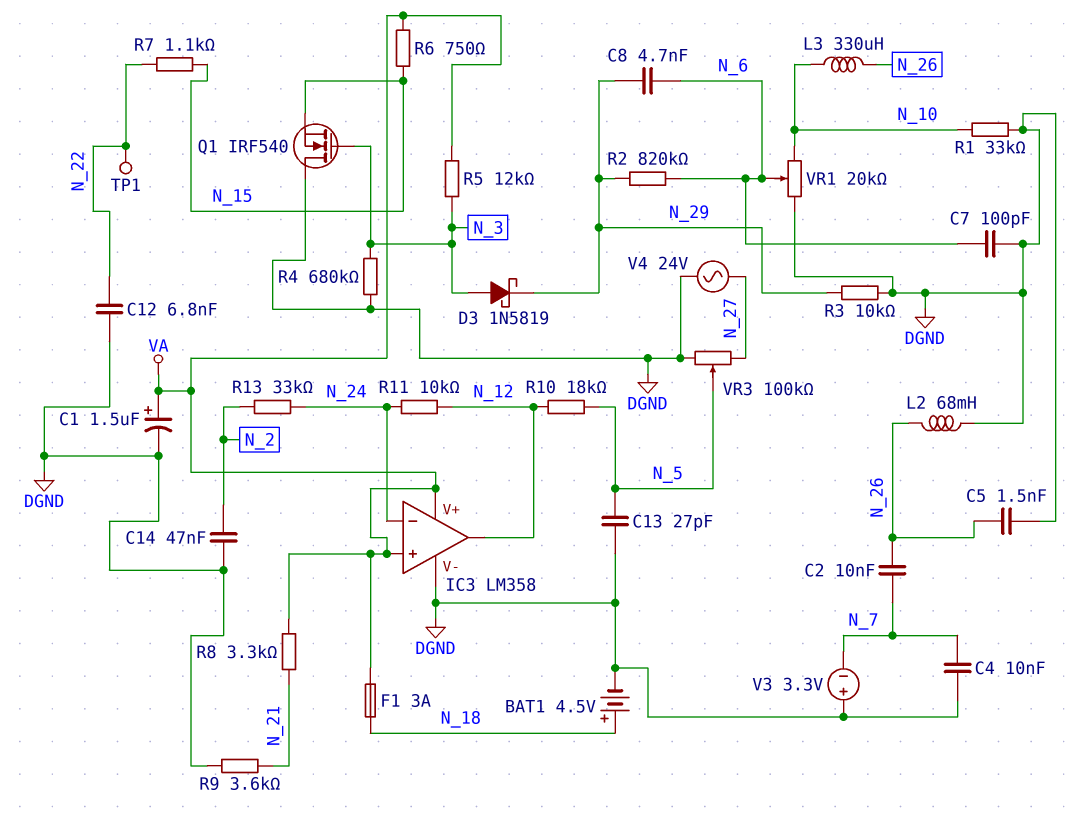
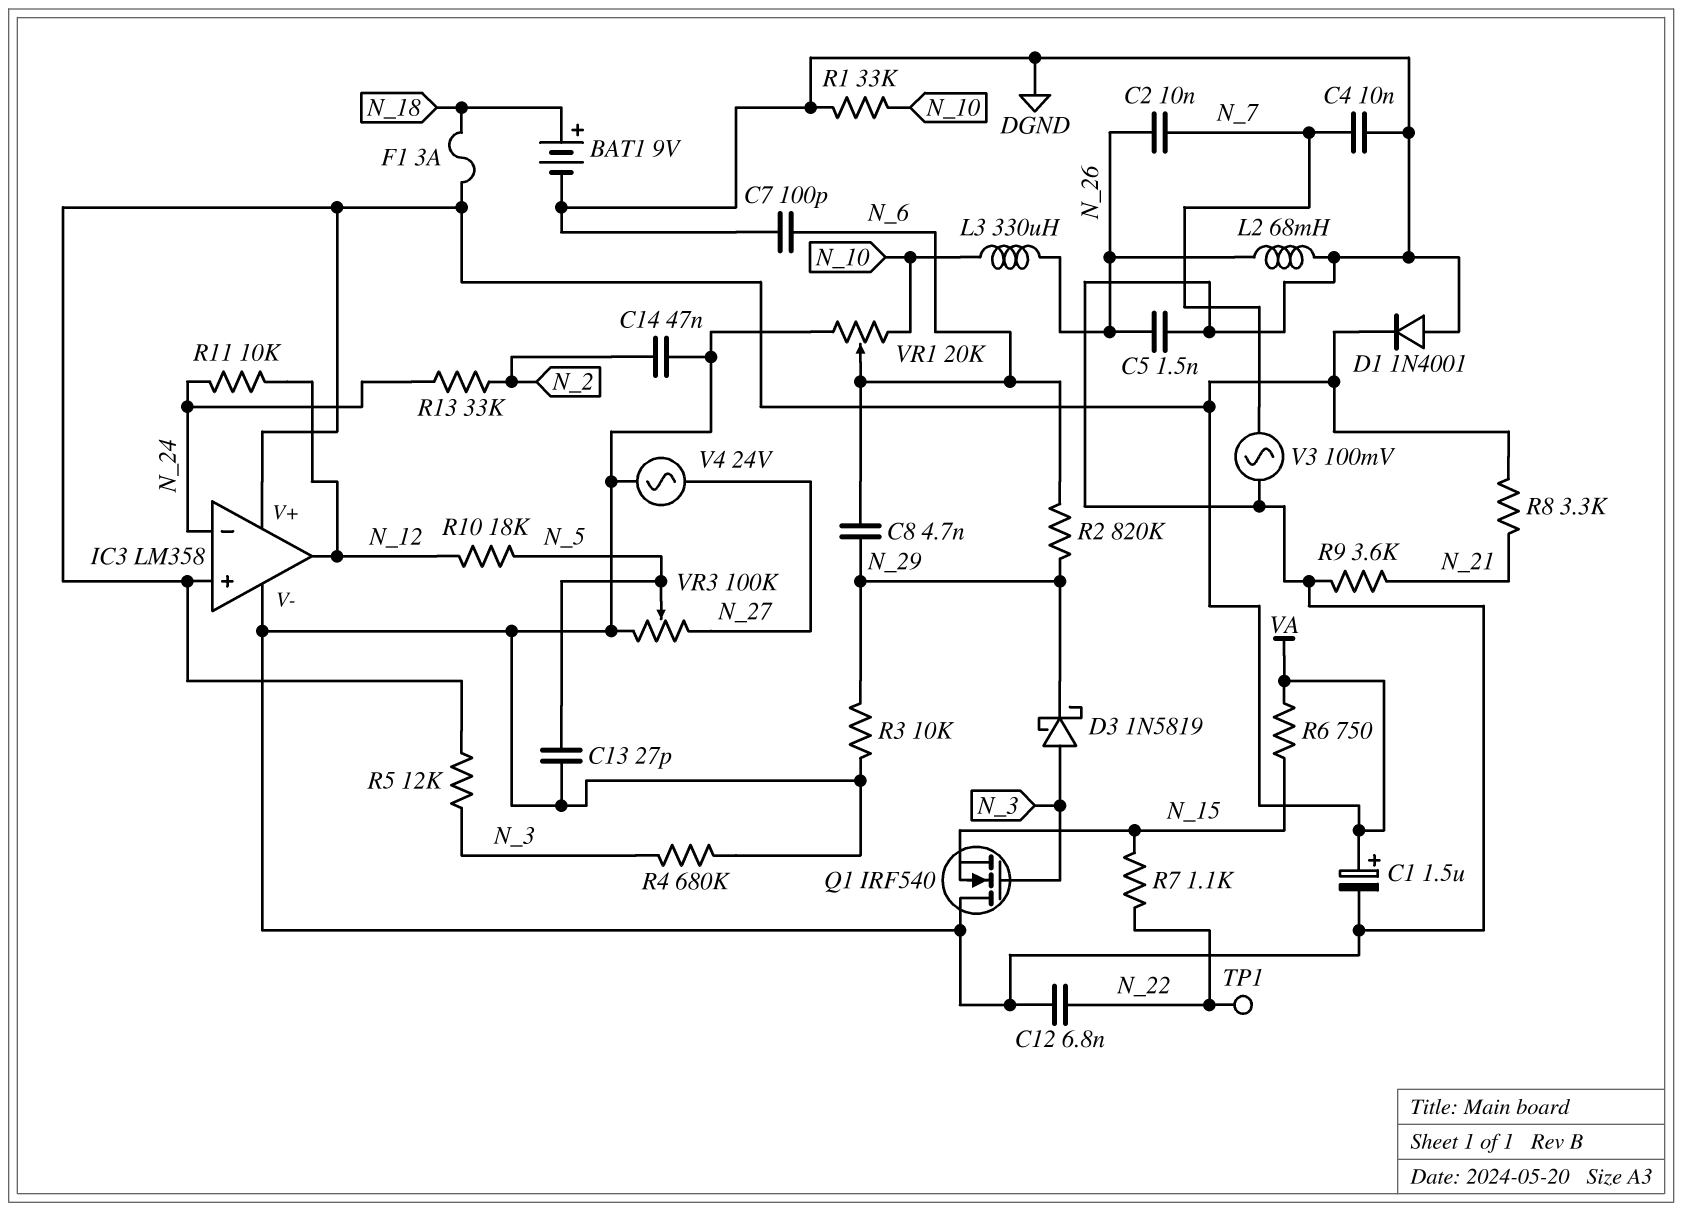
BAT1: 4.5V (plus N_18, minus DGND) -> 9V (plus N_18, minus DGND)
D1: none -> diode 1N4001 (A DGND, K VA)
V3: 3.3V (plus DGND, minus N_7) -> AC 100mV (DGND, N_7)

